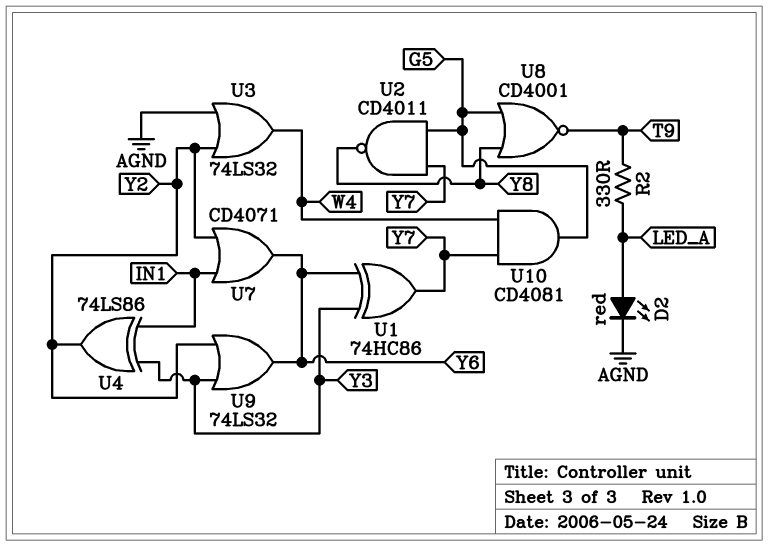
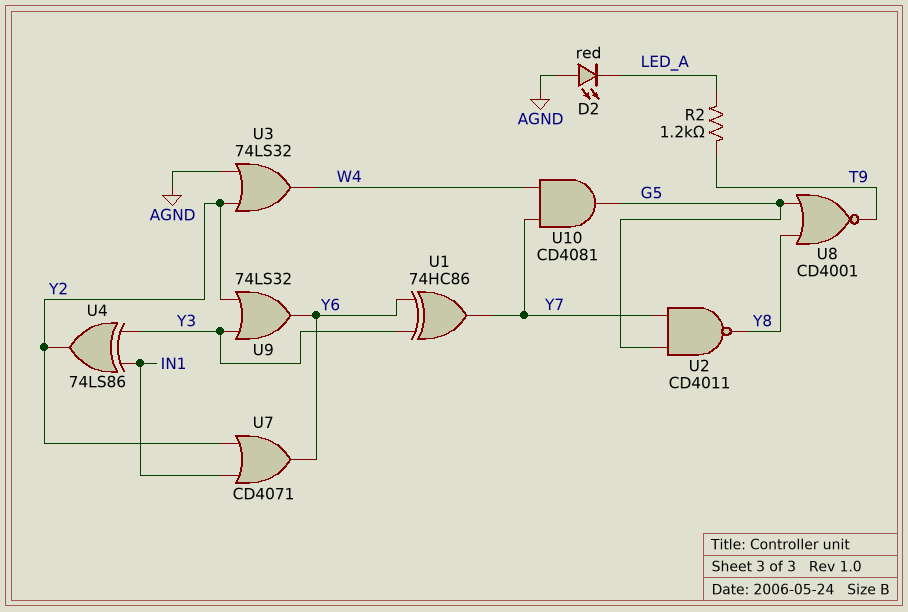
D2: LED red (A LED_A, K AGND) -> LED red (A AGND, K LED_A)
R2: 330 (LED_A, T9) -> 1.2k (LED_A, T9)

